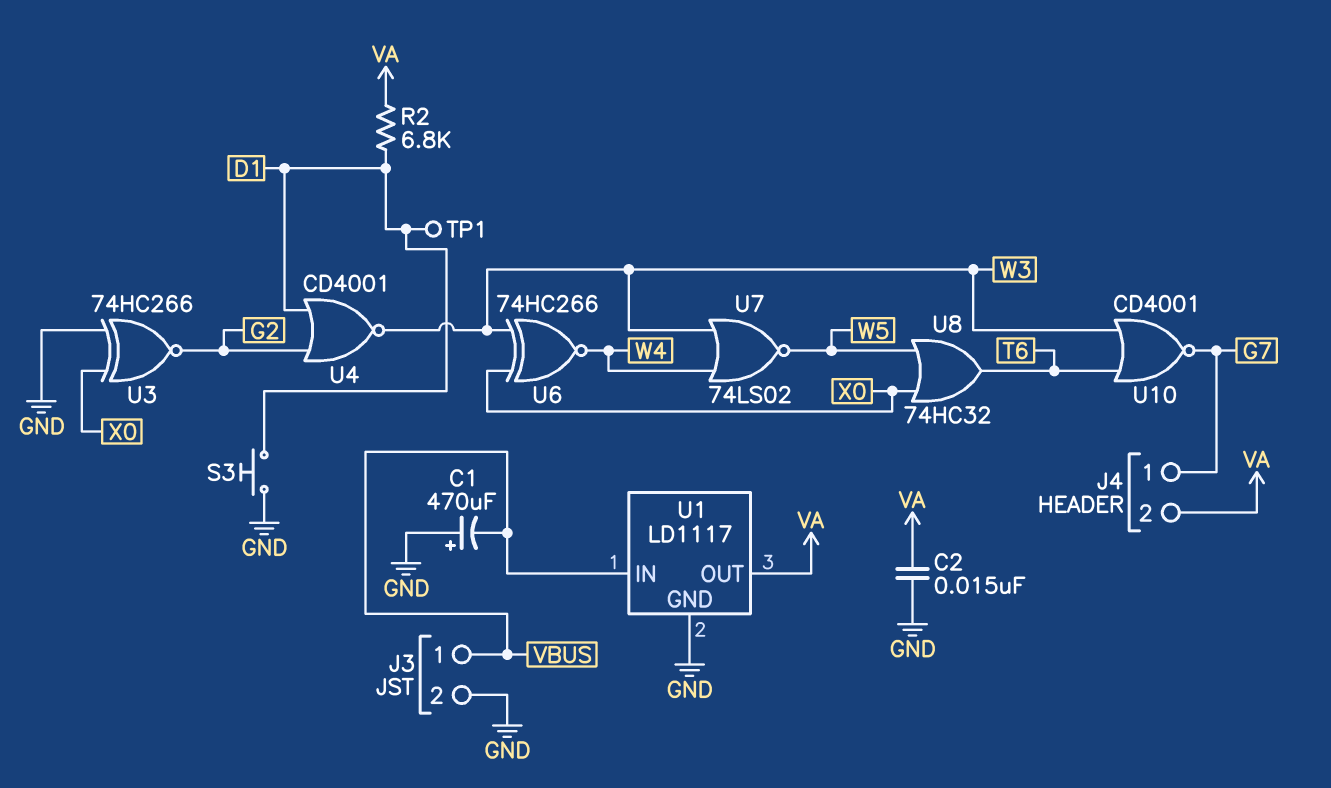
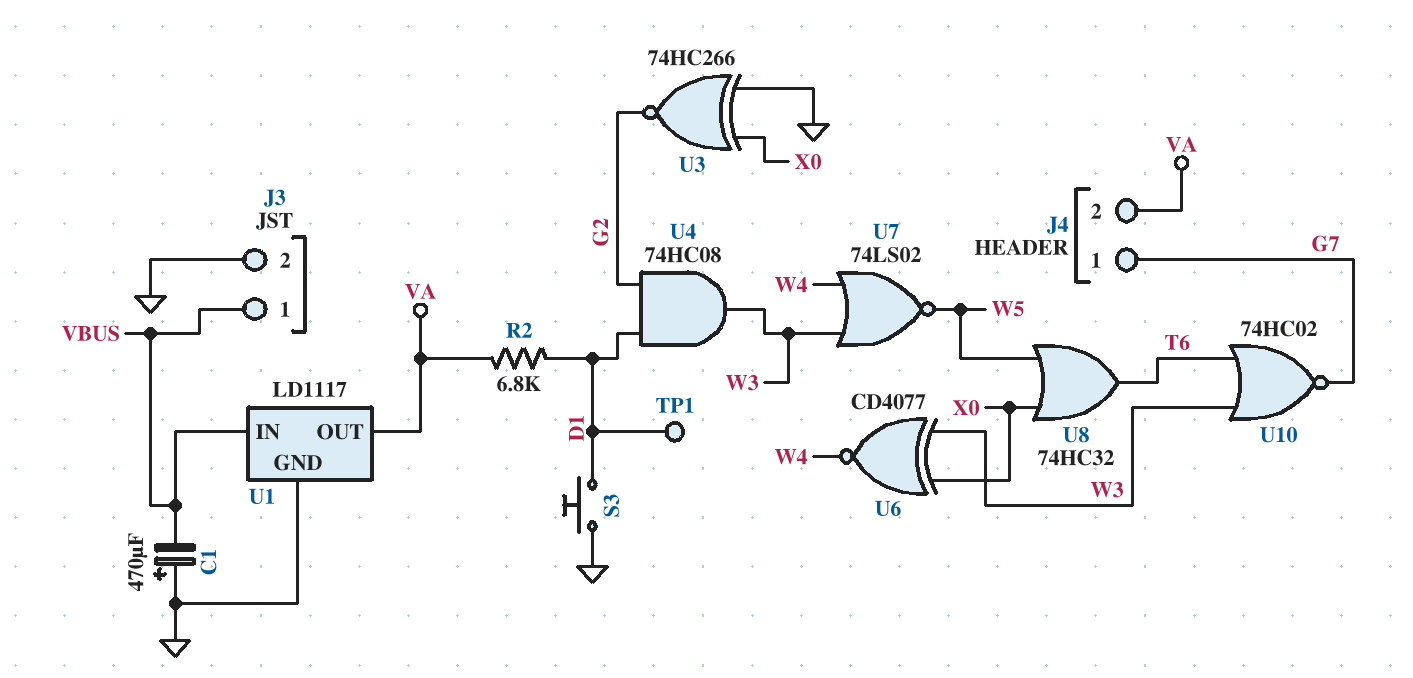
C2: 15nF (GND, VA) -> none
U4: NOR CD4001 (in D1, in G2, out W3) -> AND 74HC08 (in D1, in G2, out W3)
U6: XNOR 74HC266 (in W3, in X0, out W4) -> XNOR CD4077 (in W3, in X0, out W4)
U10: NOR CD4001 (in T6, in W3, out G7) -> NOR 74HC02 (in T6, in W3, out G7)

